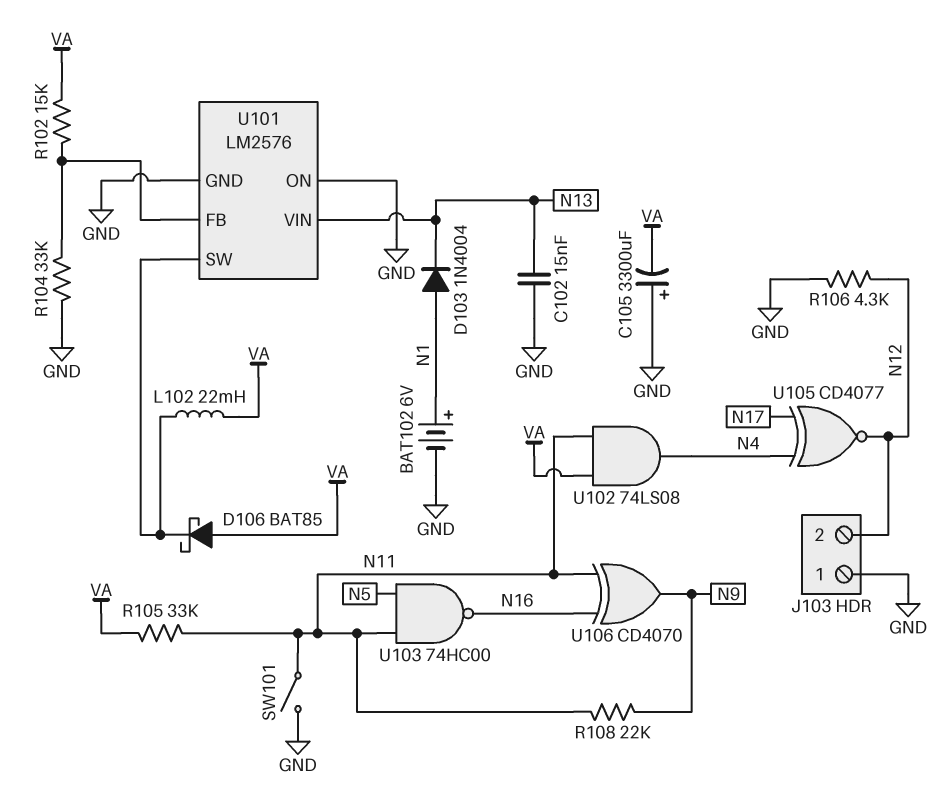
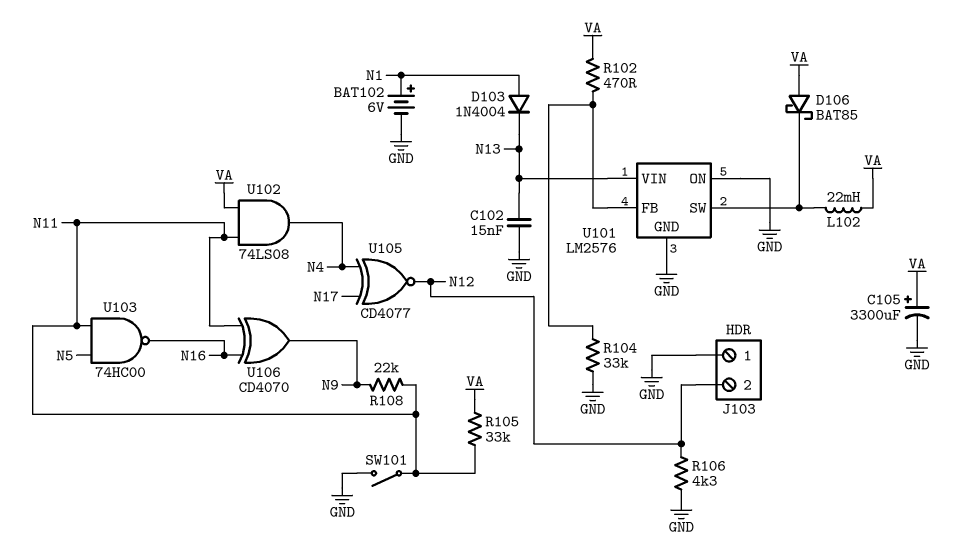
C105: 3300uF (plus GND, minus VA) -> 3300uF (plus VA, minus GND)
R102: 15k (U101/FB, VA) -> 470 (U101/FB, VA)

